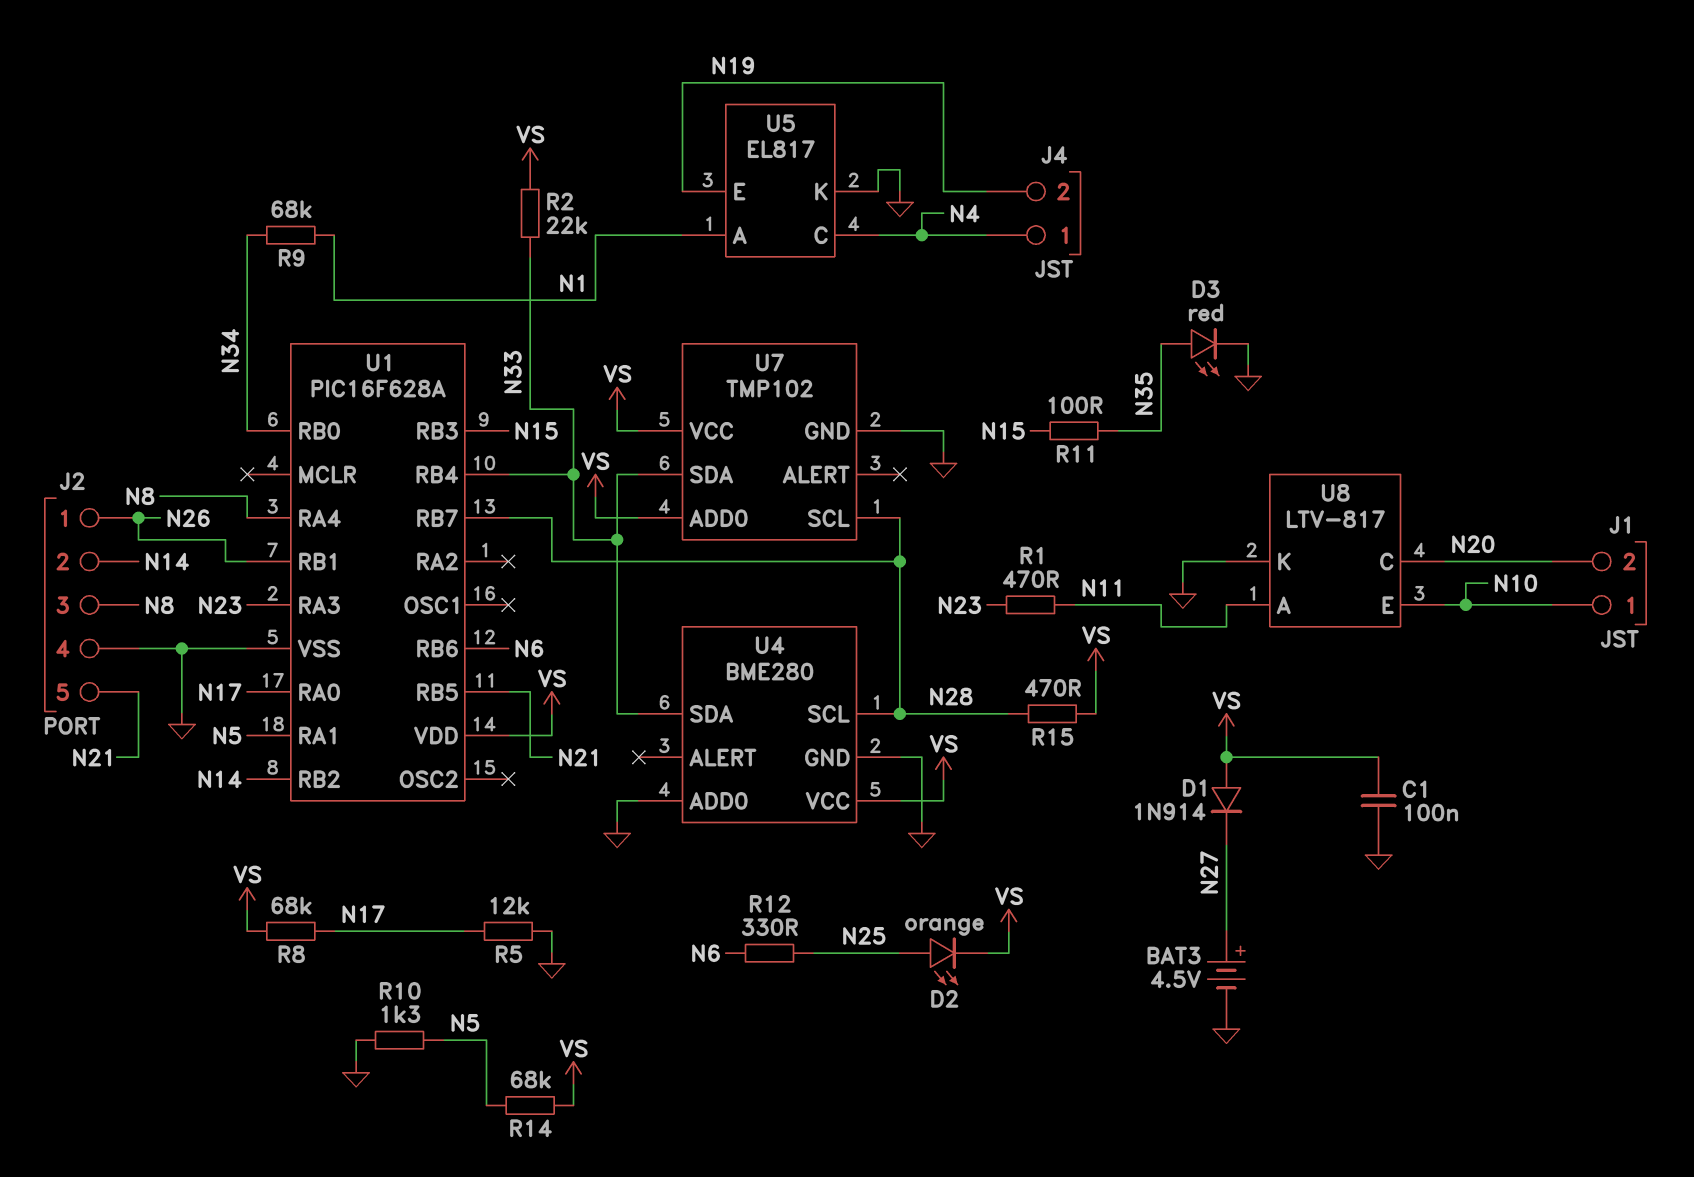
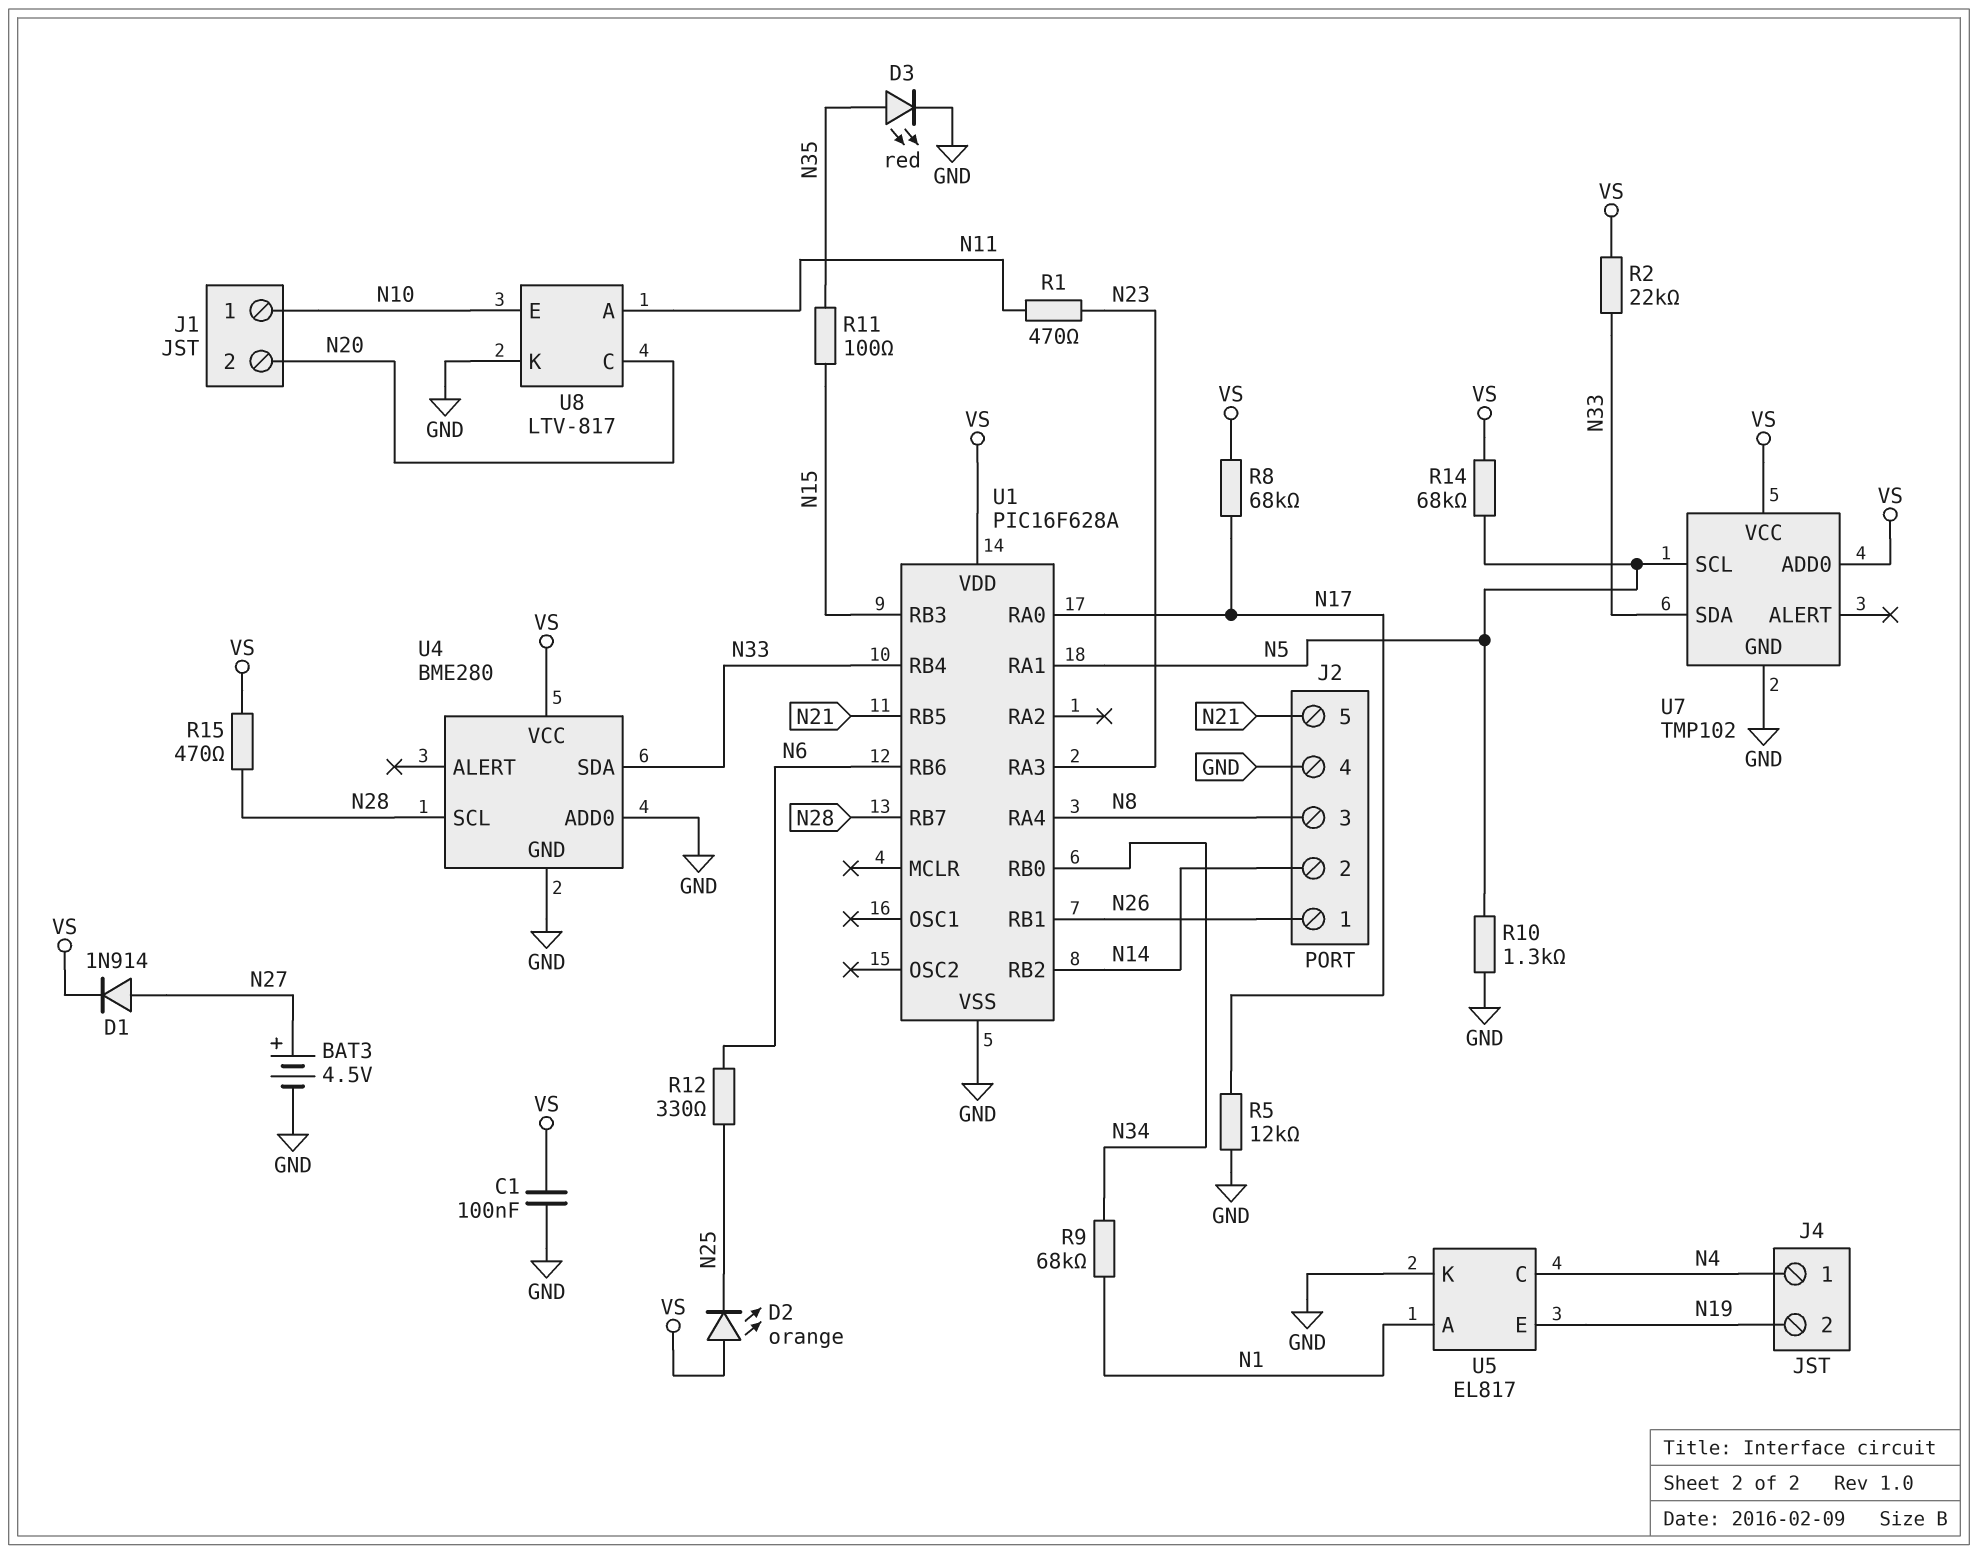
D1: diode 1N914 (A VS, K N27) -> diode 1N914 (A N27, K VS)
D2: LED orange (A N25, K VS) -> LED orange (A VS, K N25)
U7 pin SCL: N28 -> N5

